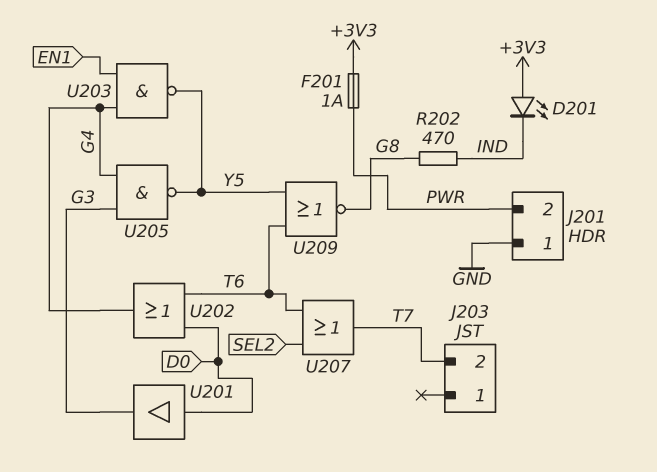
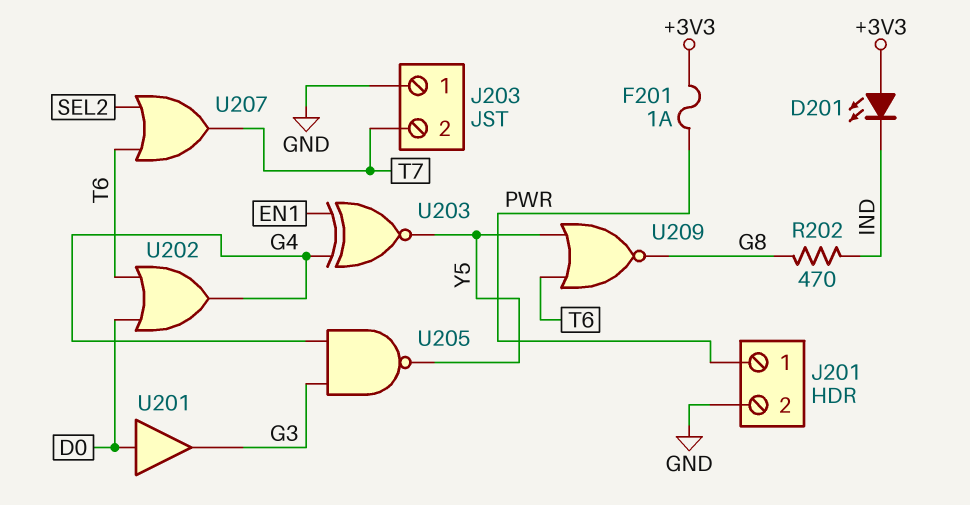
J201 pin 1: GND -> PWR
J201 pin 2: PWR -> GND
J203 pin 1: none -> GND
U203: NAND (in EN1, in G4, out Y5) -> XNOR (in EN1, in G4, out Y5)

